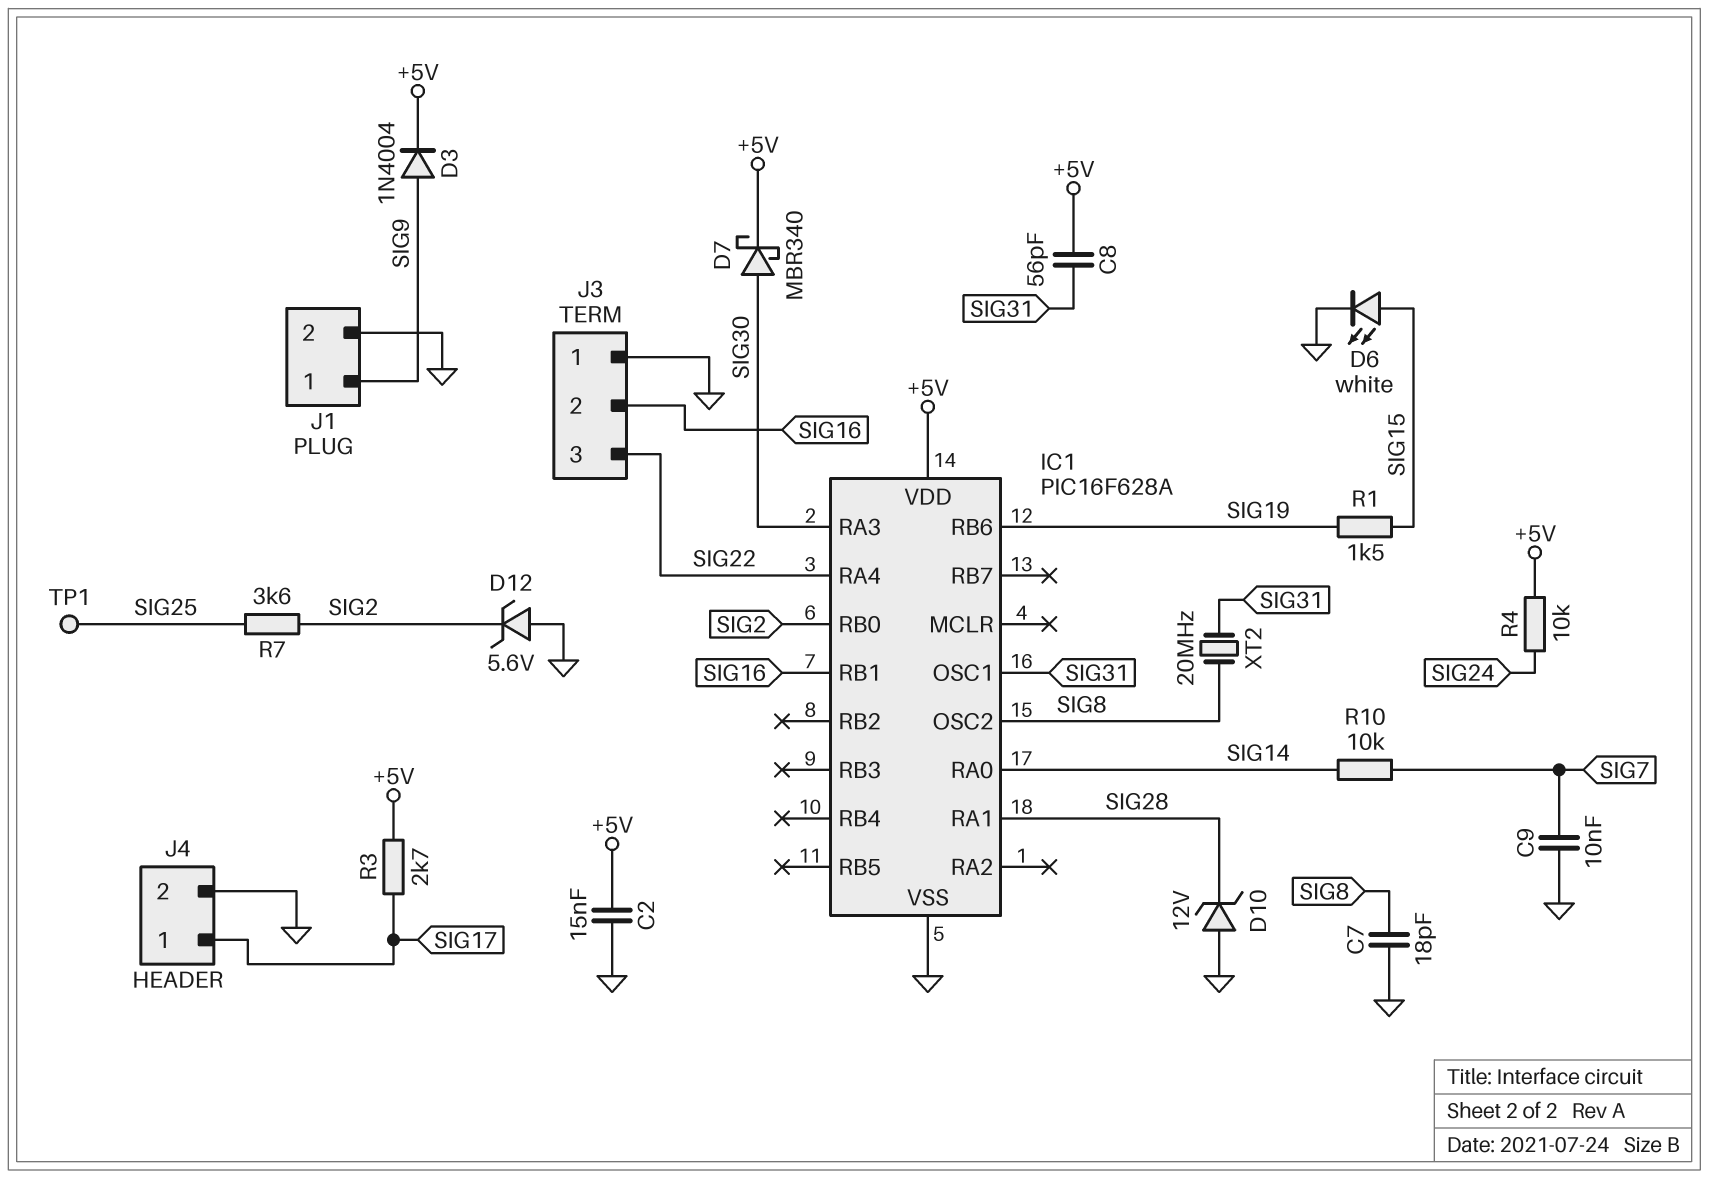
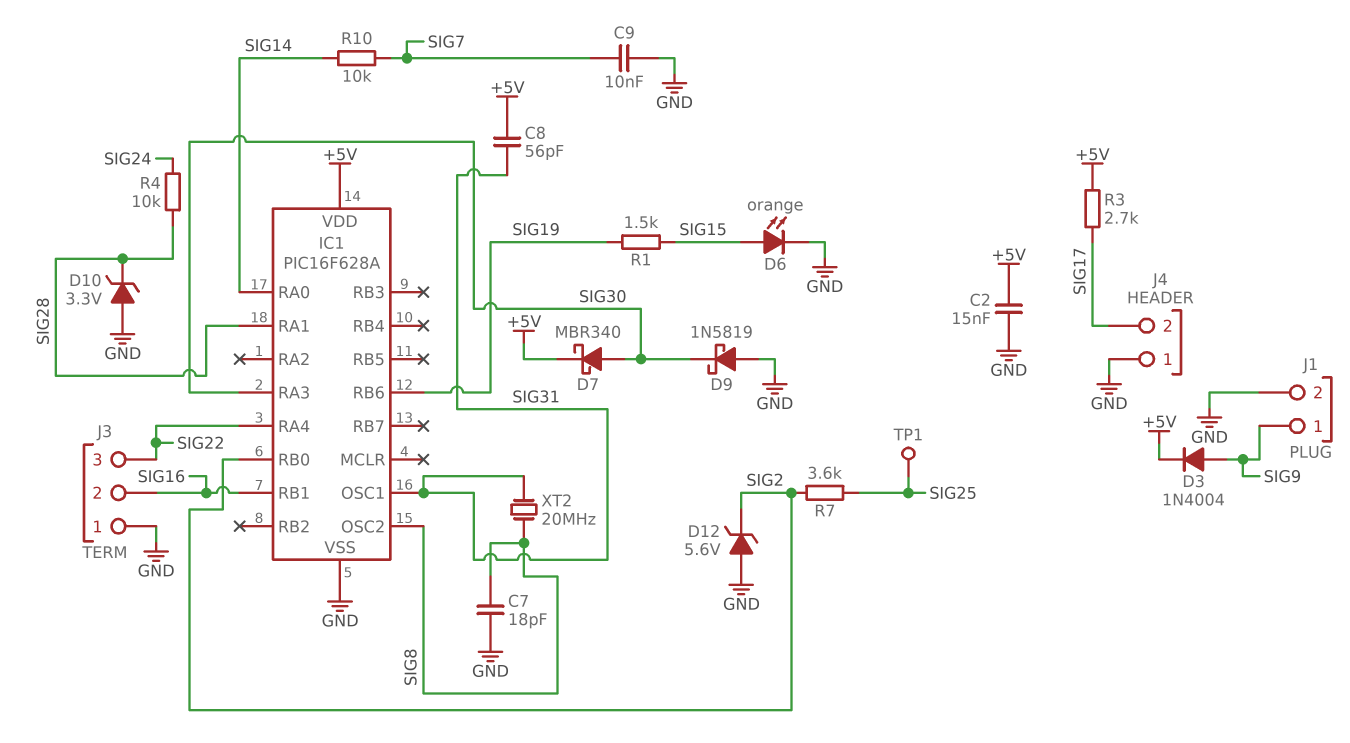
D6: LED white (A SIG15, K GND) -> LED orange (A SIG15, K GND)
D9: none -> schottky 1N5819 (A GND, K SIG30)
D10: zener 12V (A GND, K SIG28) -> zener 3.3V (A GND, K SIG28)
J4 pin 1: SIG17 -> GND
J4 pin 2: GND -> SIG17
R4: 10k (+5V, SIG24) -> 10k (SIG24, SIG28)

